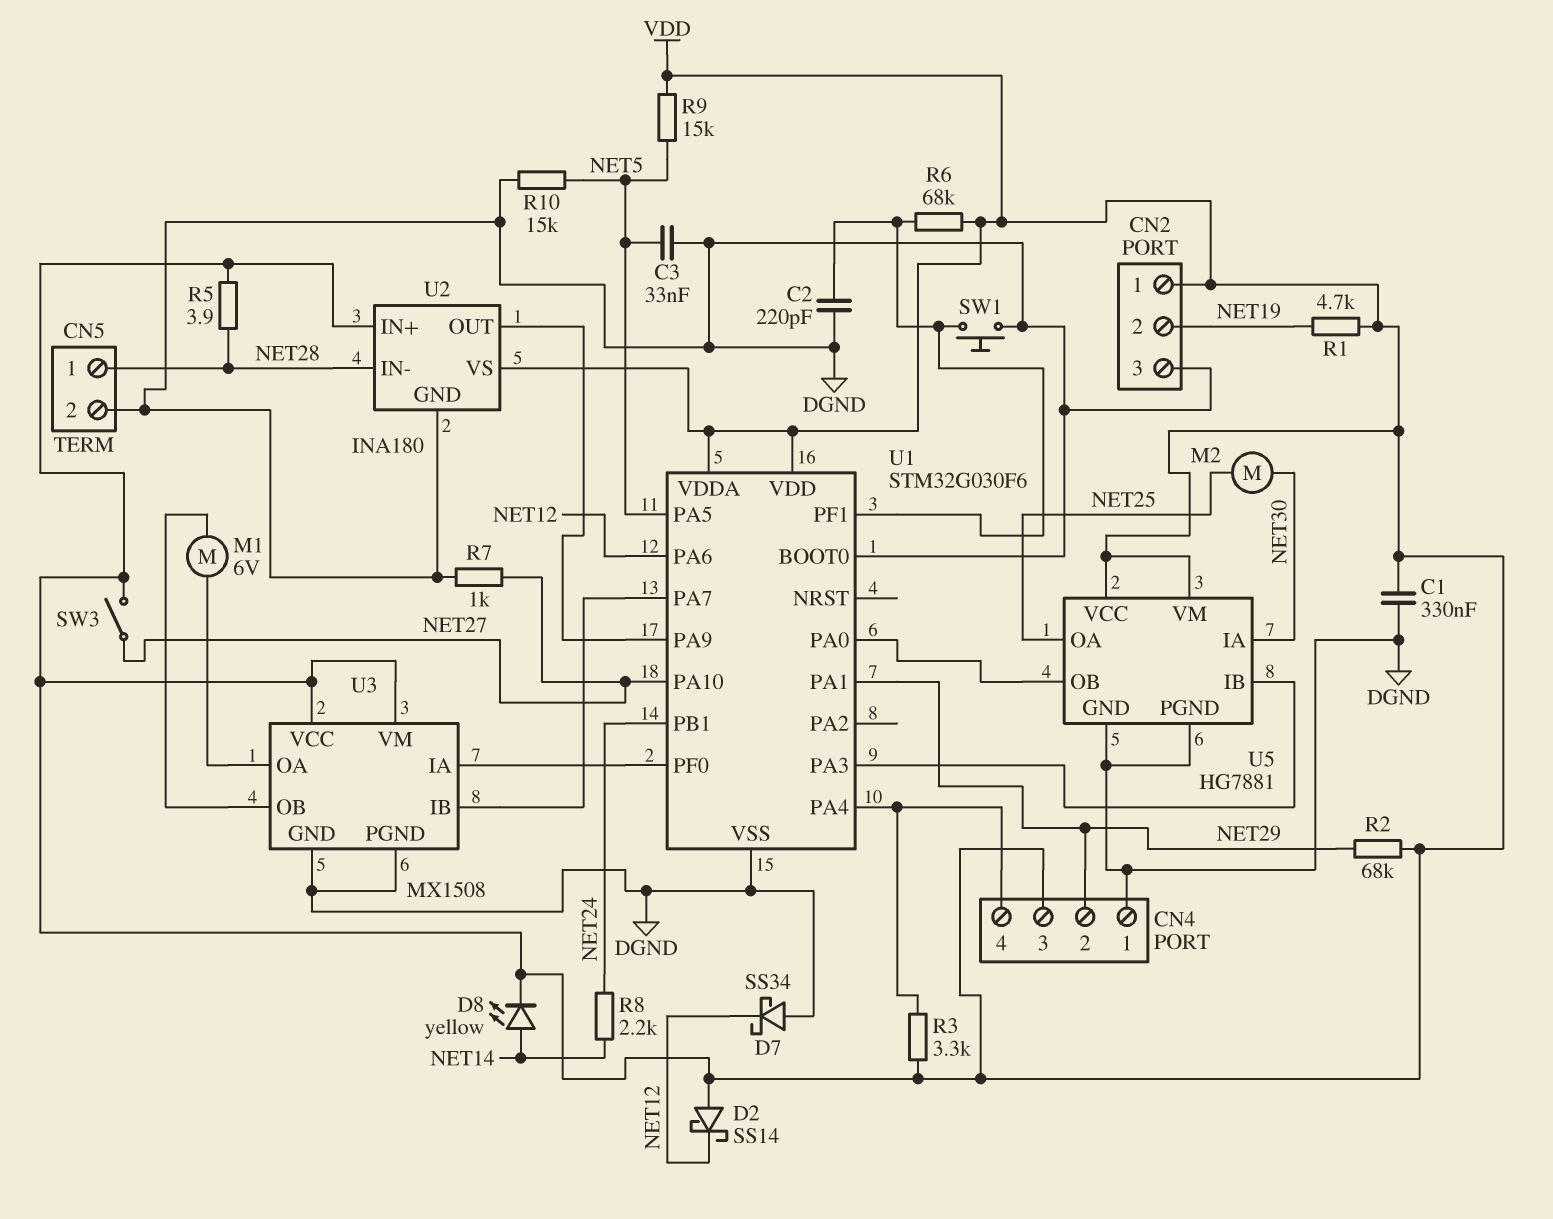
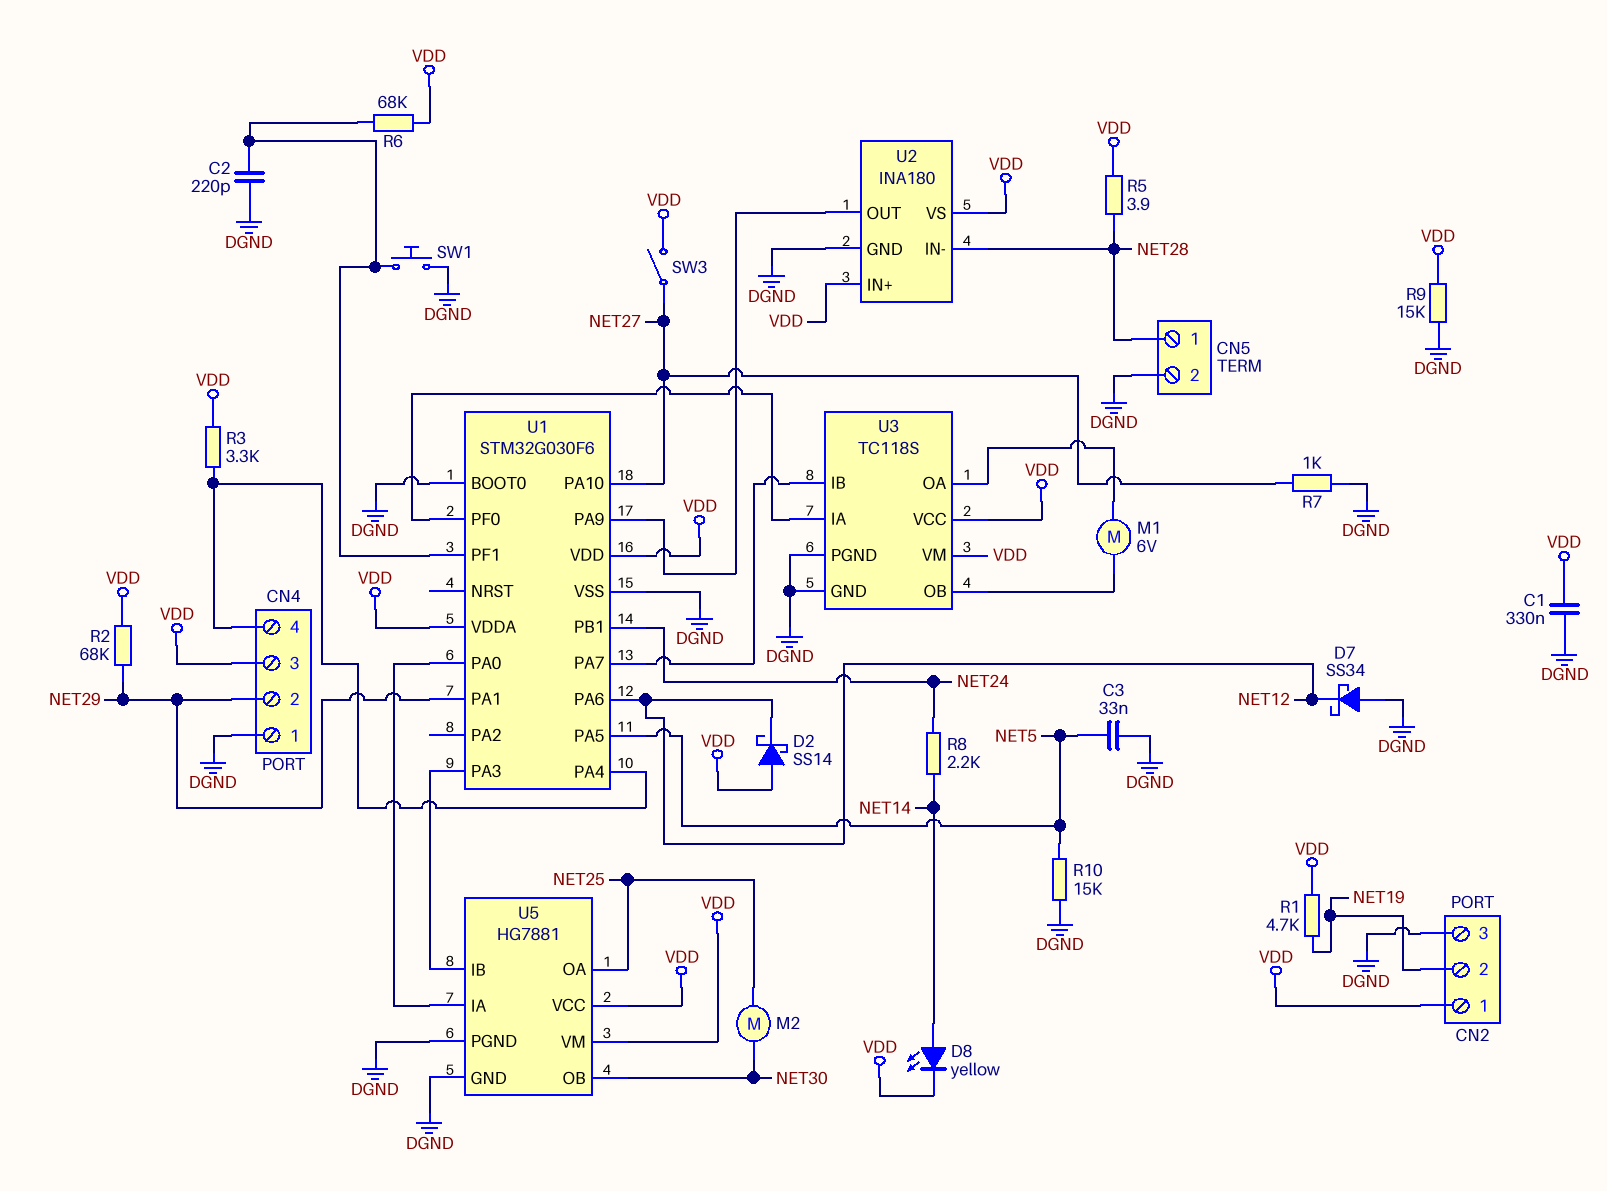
R9: 15k (NET5, VDD) -> 15k (DGND, VDD)
U3: MX1508 -> TC118S
U5 pin IA: NET30 -> U1/PA0
U5 pin OB: U1/PA0 -> NET30

